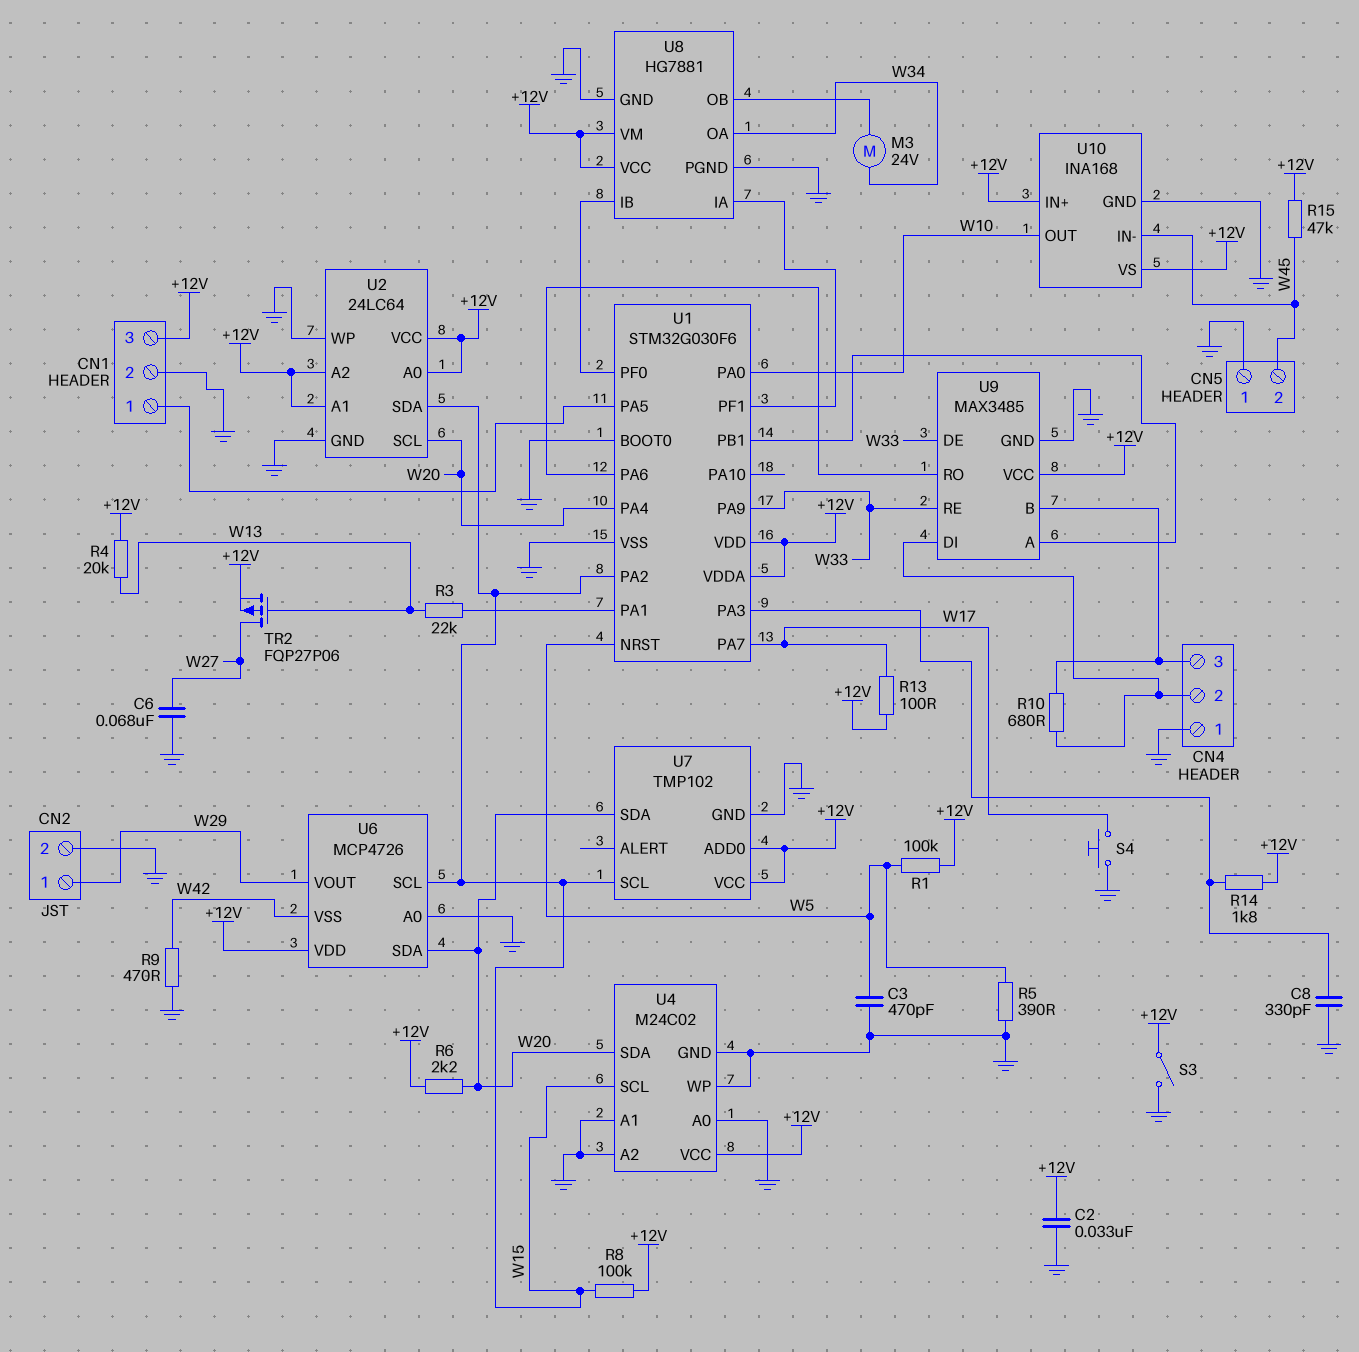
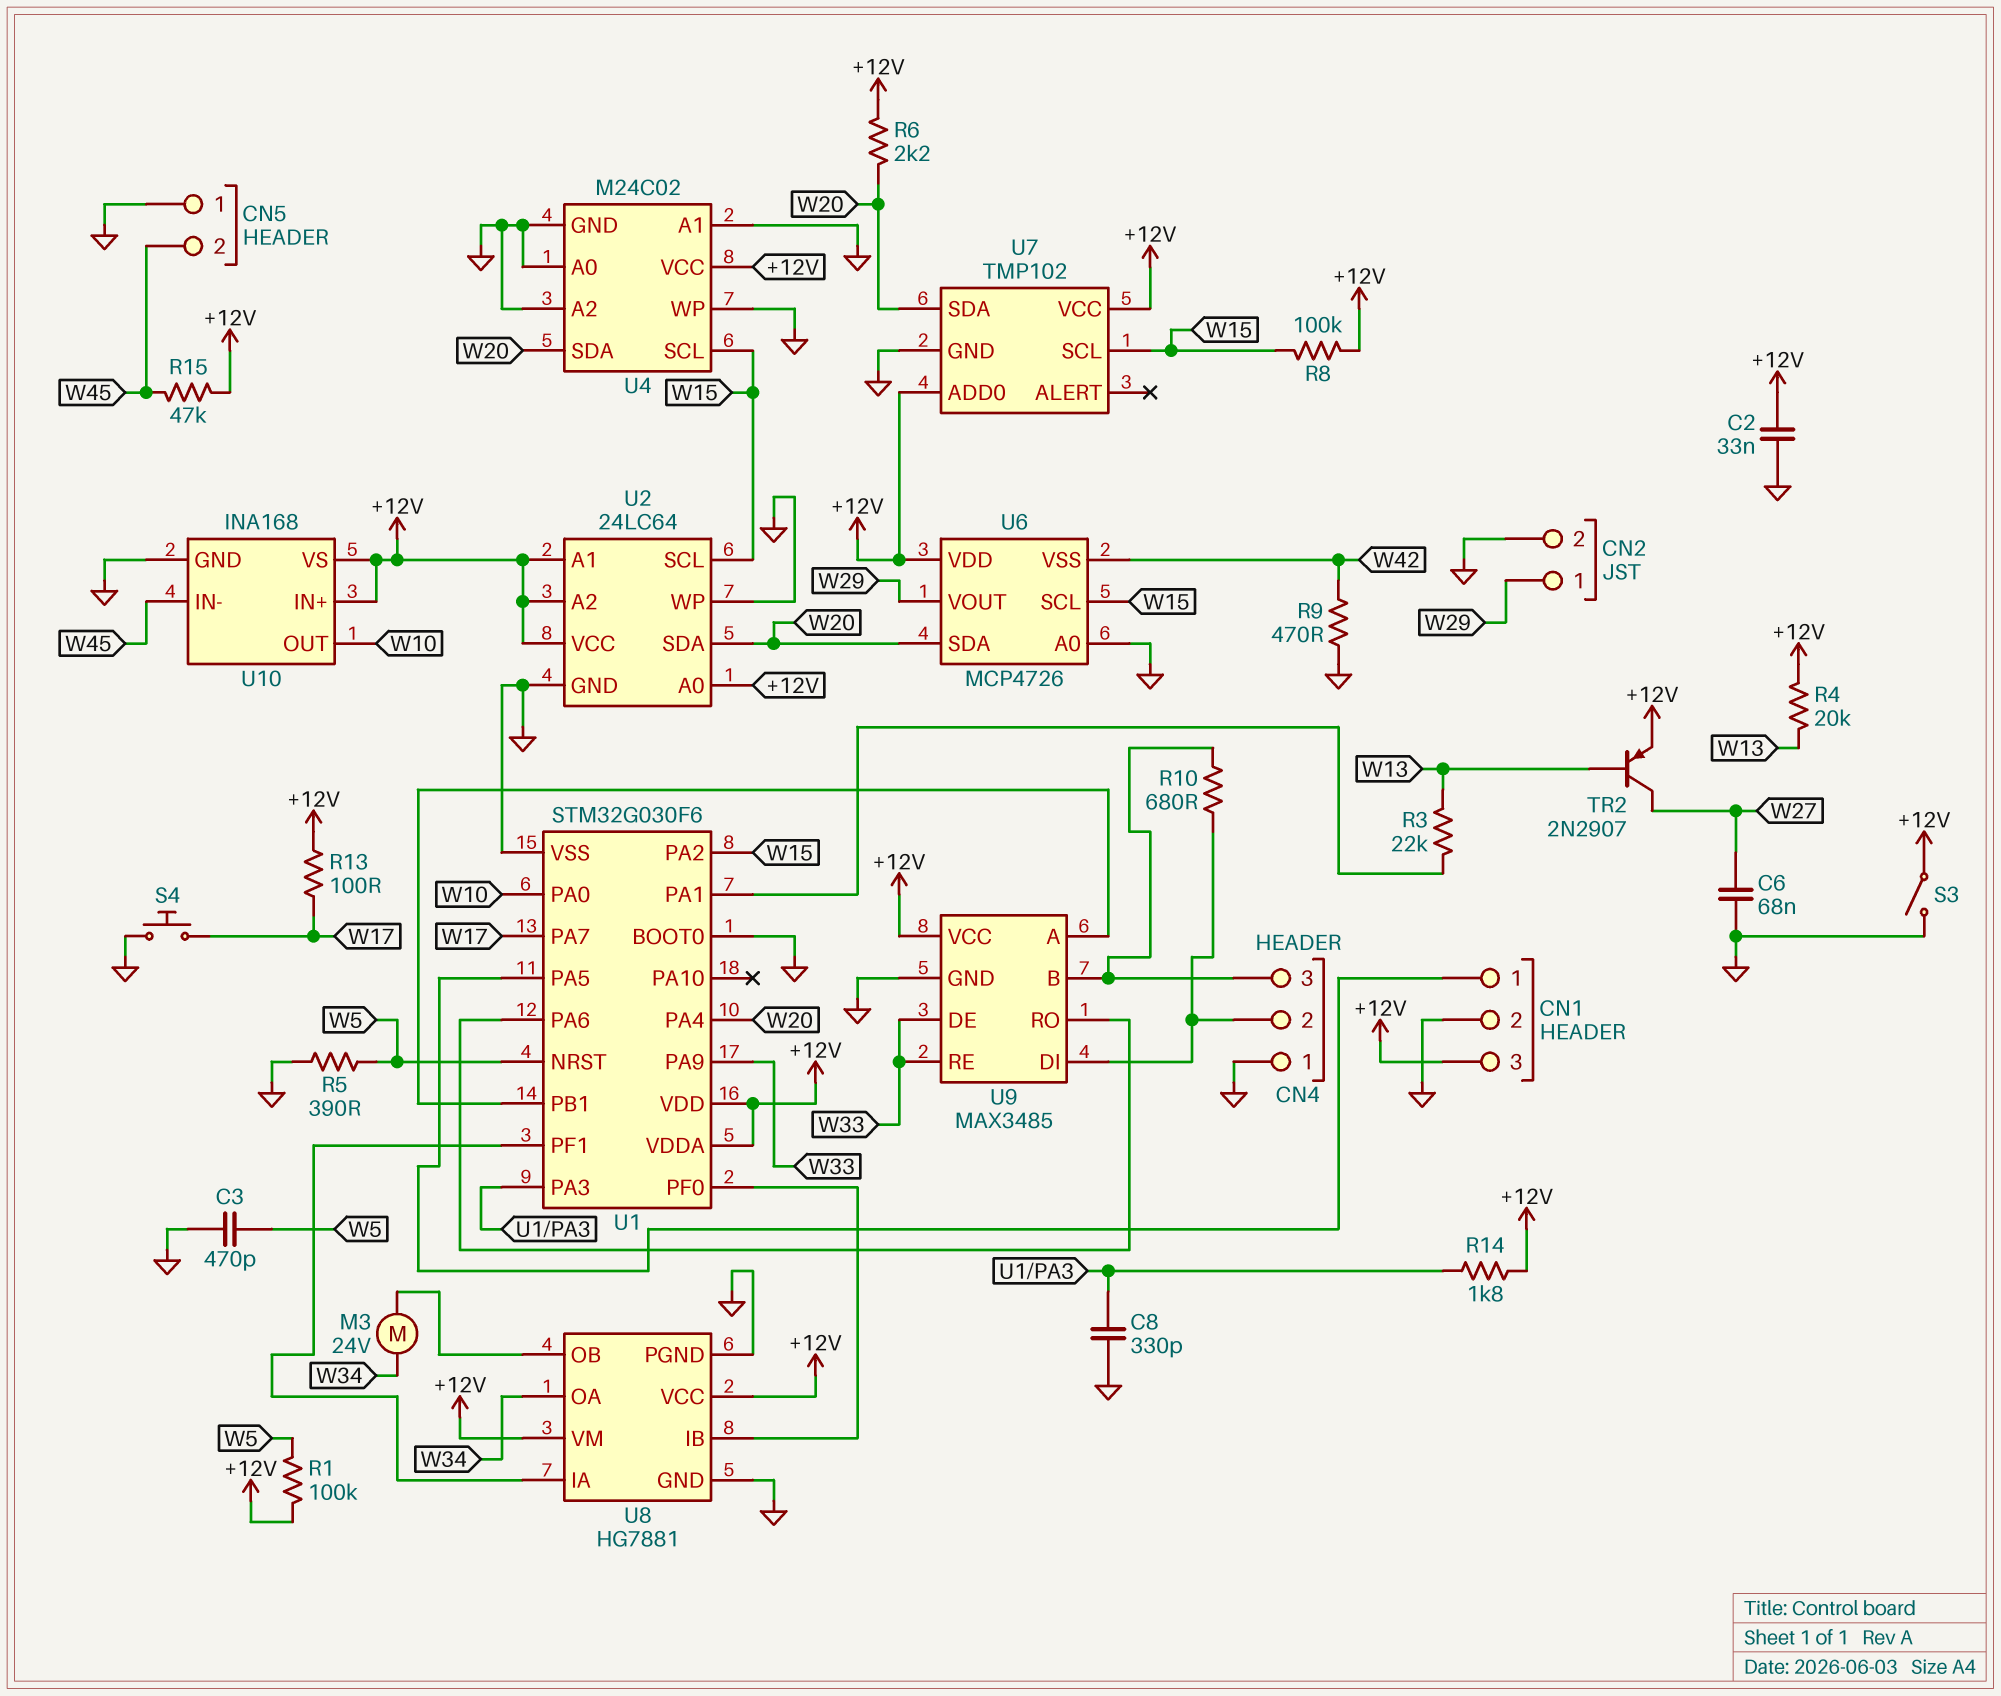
TR2: PMOS FQP27P06 (G W13, D W27, S +12V) -> PNP 2N2907 (B W13, C W27, E +12V)
U2 pin SCL: W20 -> W15
U2 pin SDA: W15 -> W20

